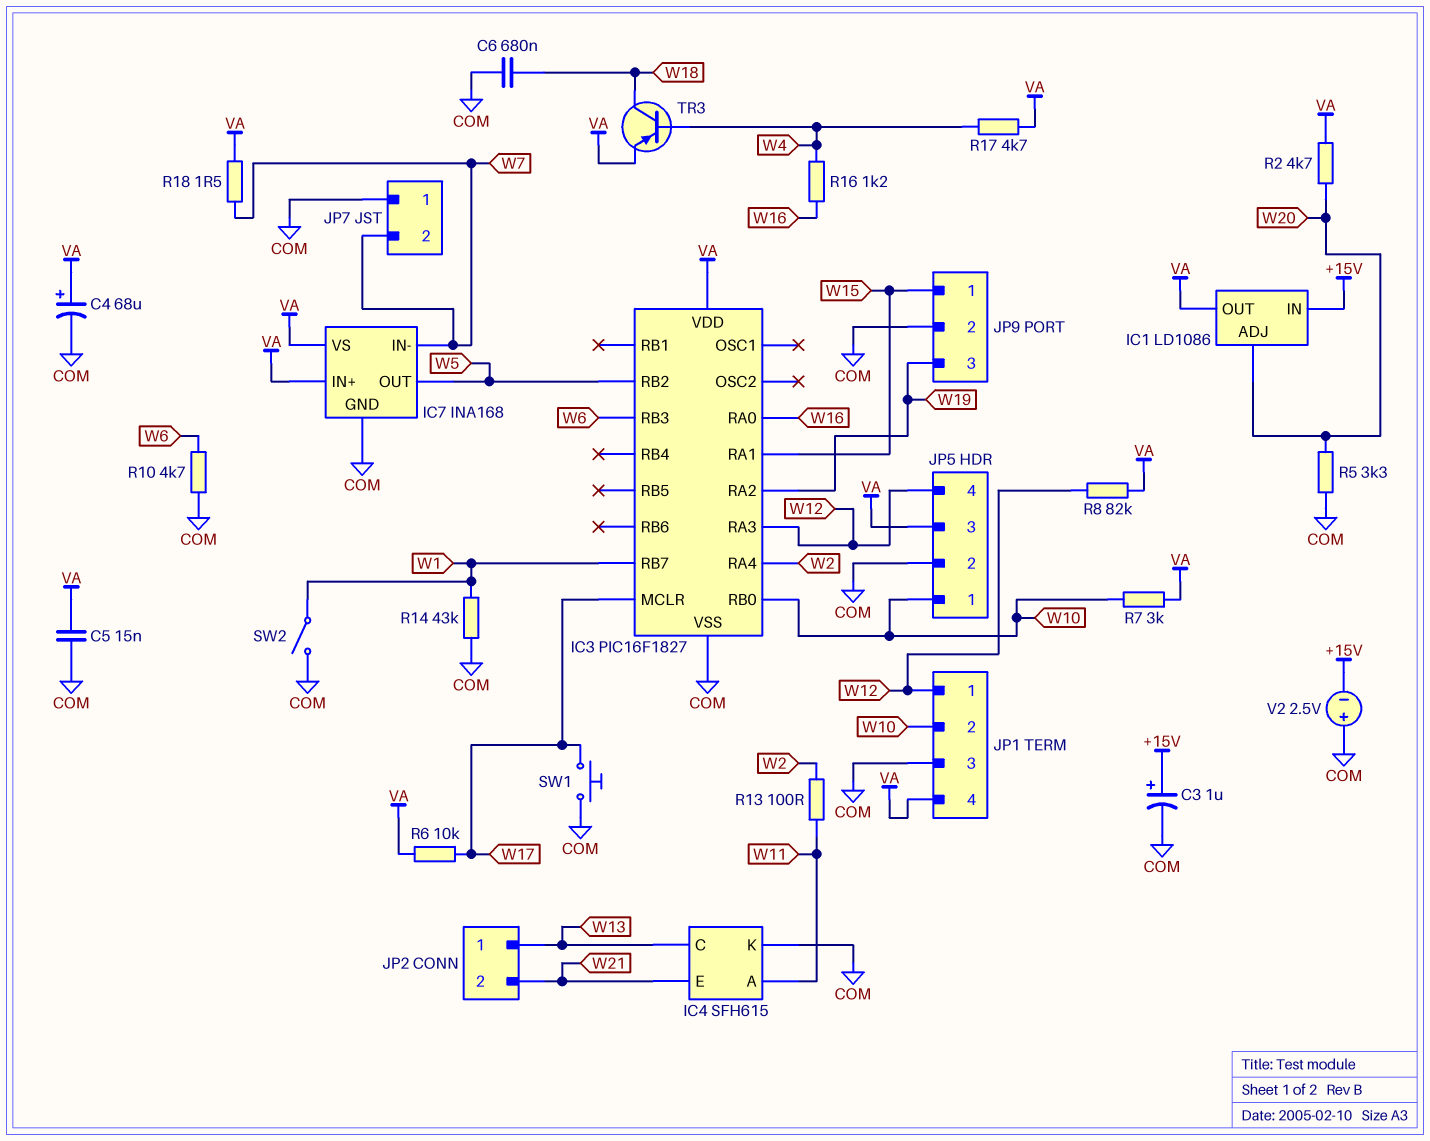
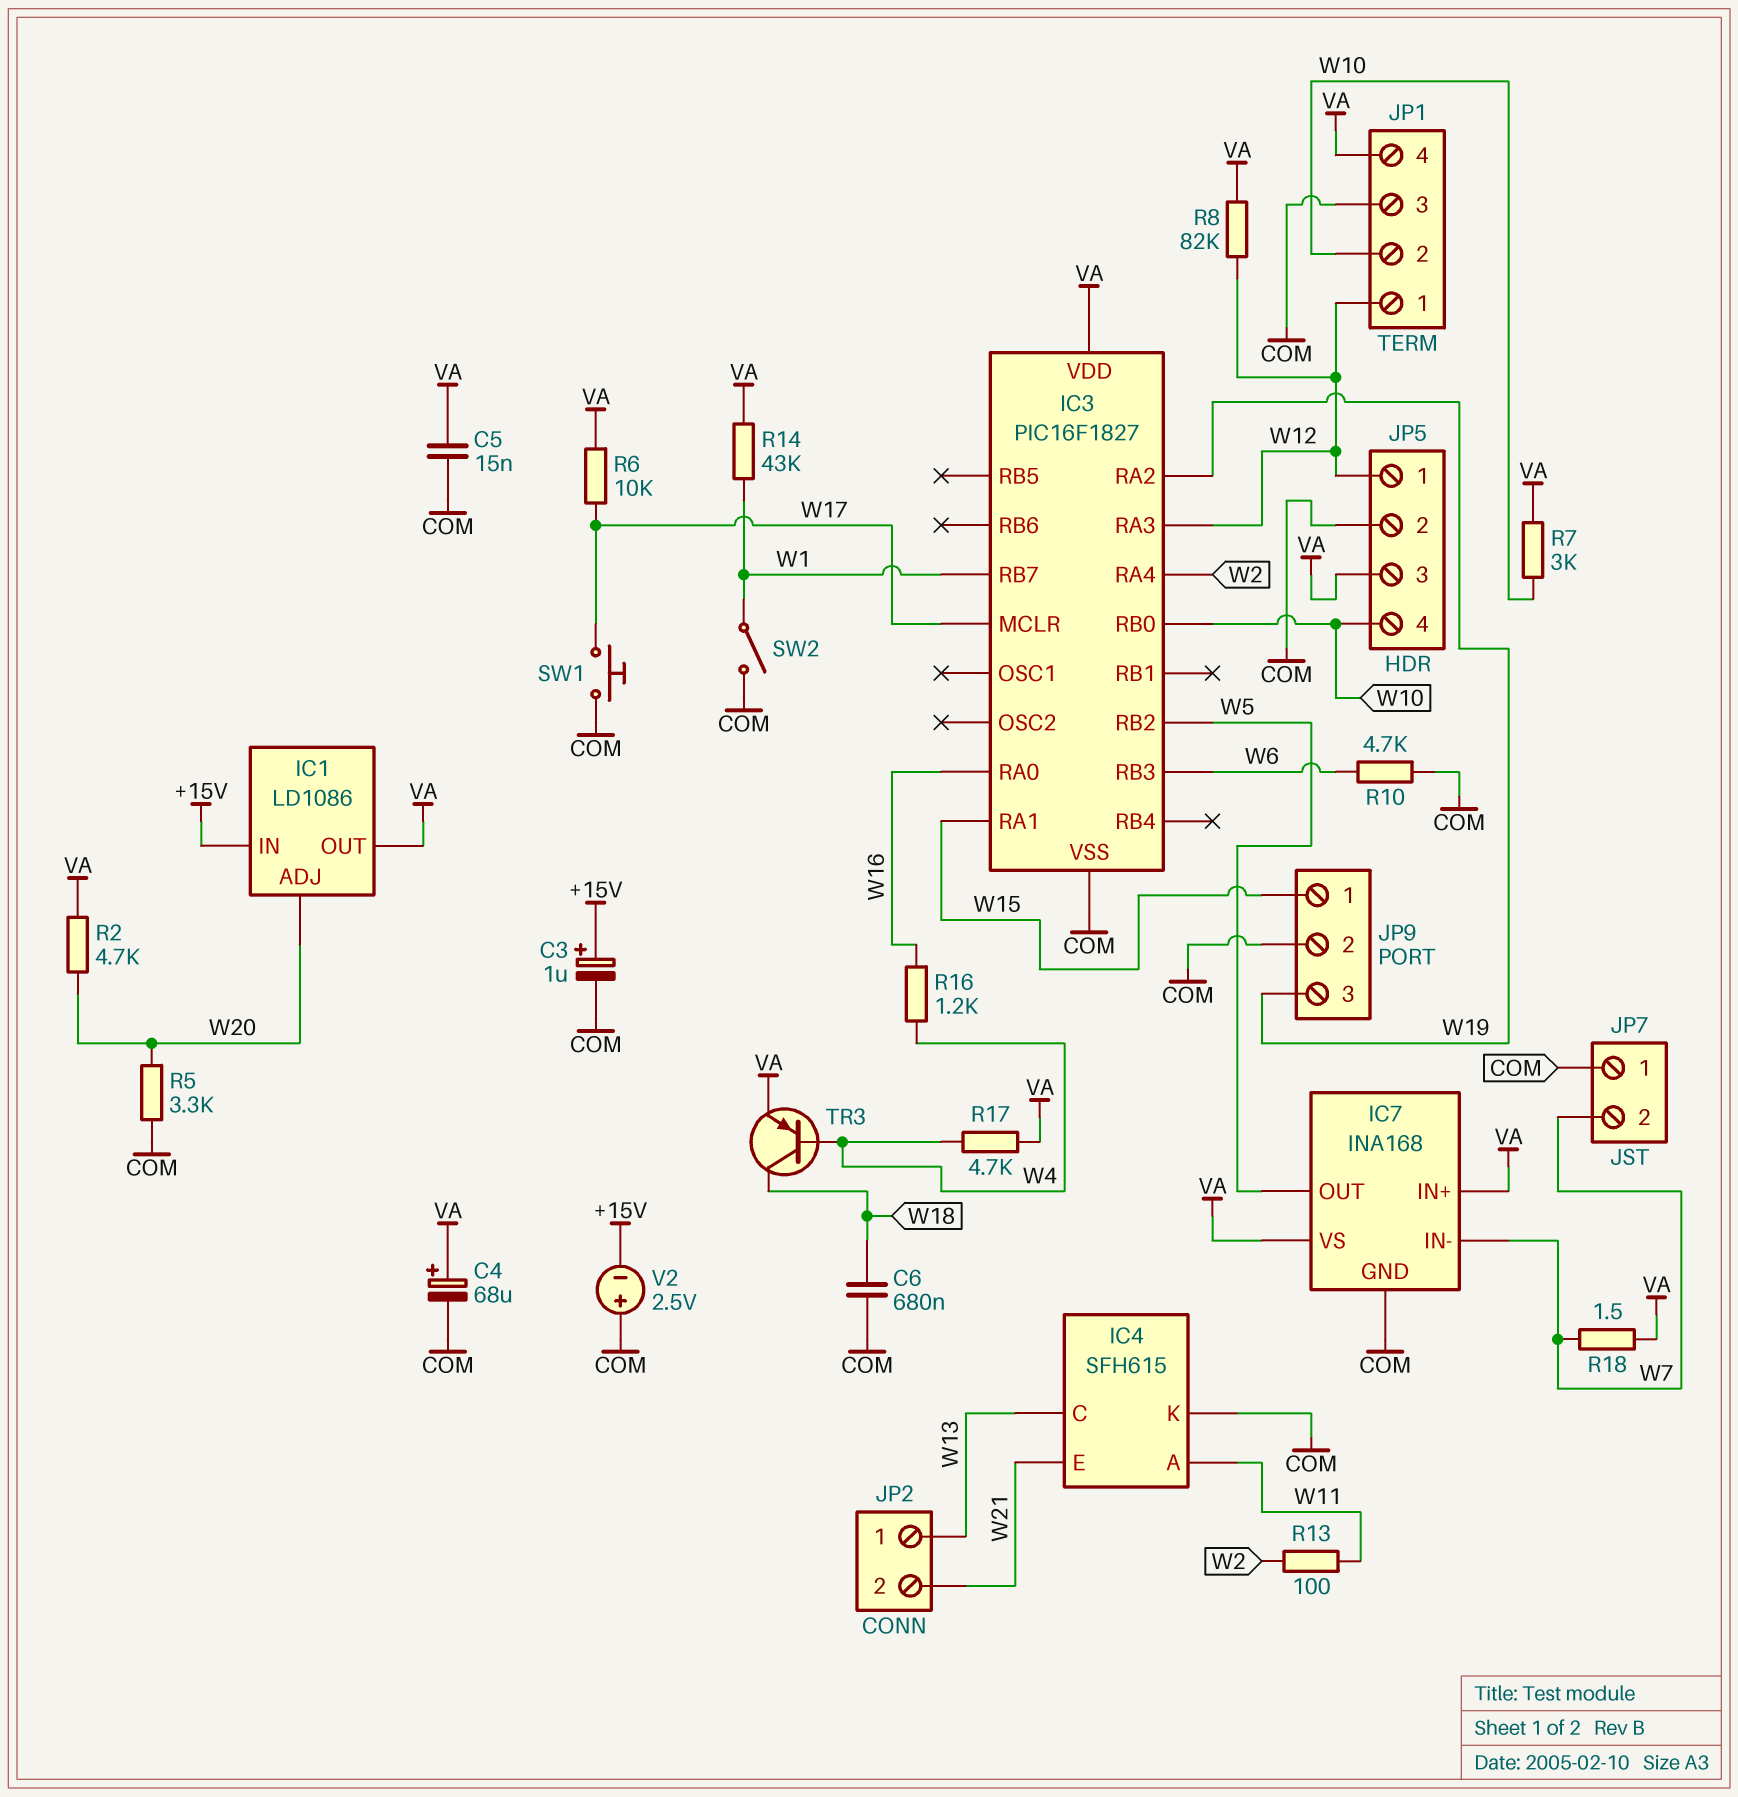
JP5 pin 1: W10 -> W12
JP5 pin 4: W12 -> W10
R14: 43k (COM, W1) -> 43k (VA, W1)

